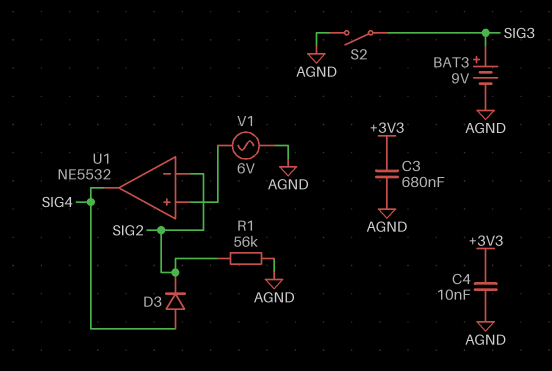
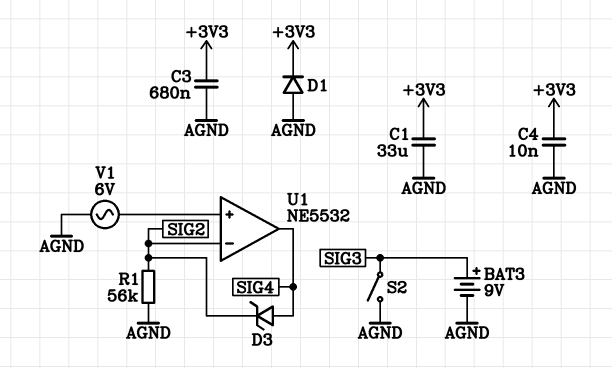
C1: none -> 33uF (+3V3, AGND)
D1: none -> diode (A AGND, K +3V3)
D3: diode (A SIG4, K SIG2) -> zener (A SIG4, K SIG2)

